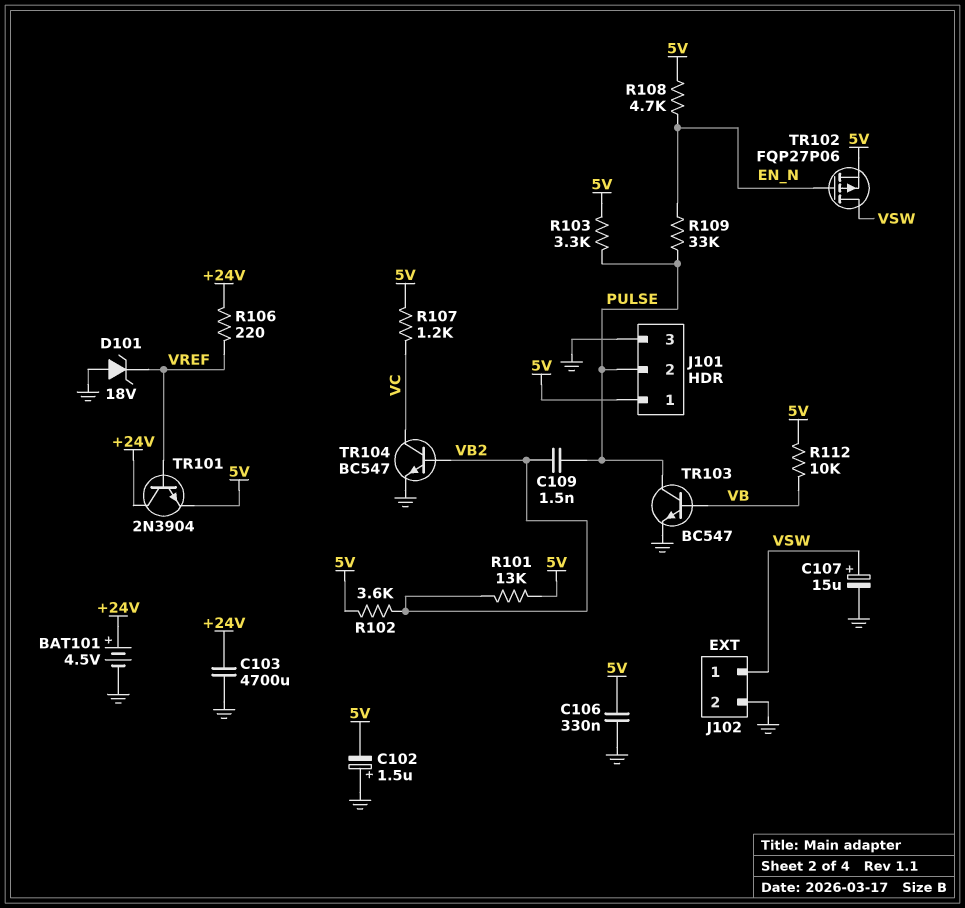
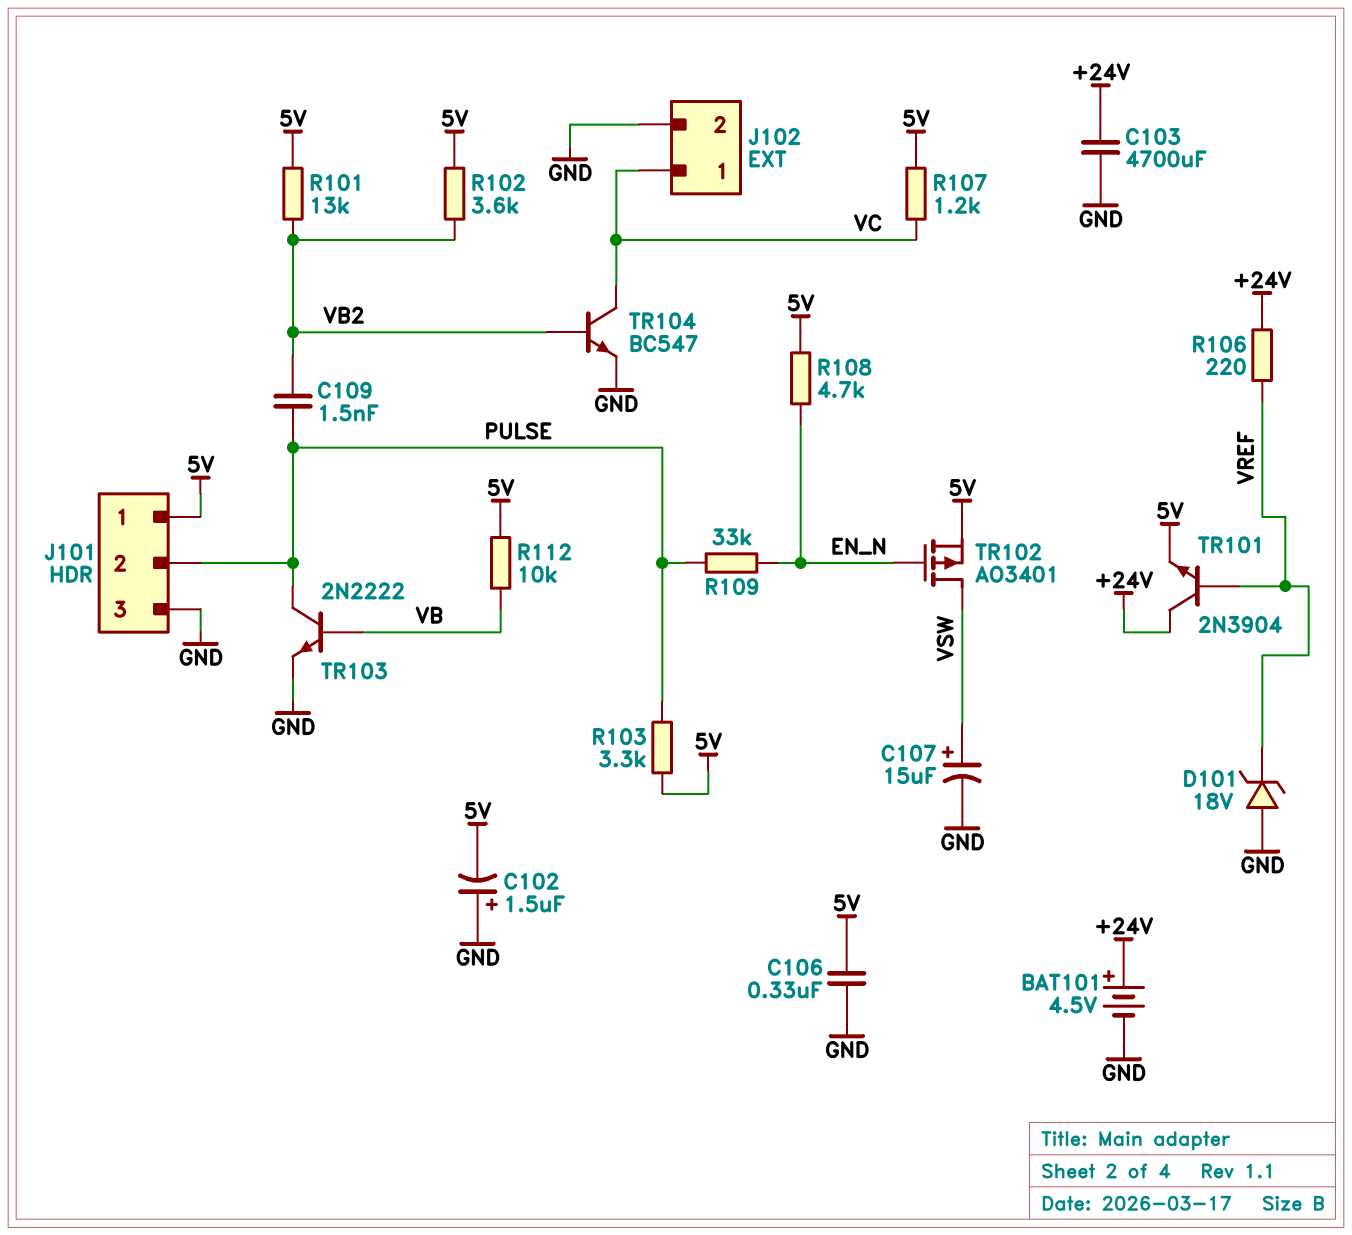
J102 pin 1: VSW -> VC
TR102: PMOS FQP27P06 (G EN_N, D VSW, S 5V) -> PMOS AO3401 (G EN_N, D VSW, S 5V)
TR103: NPN BC547 (B VB, C PULSE, E GND) -> NPN 2N2222 (B VB, C PULSE, E GND)

